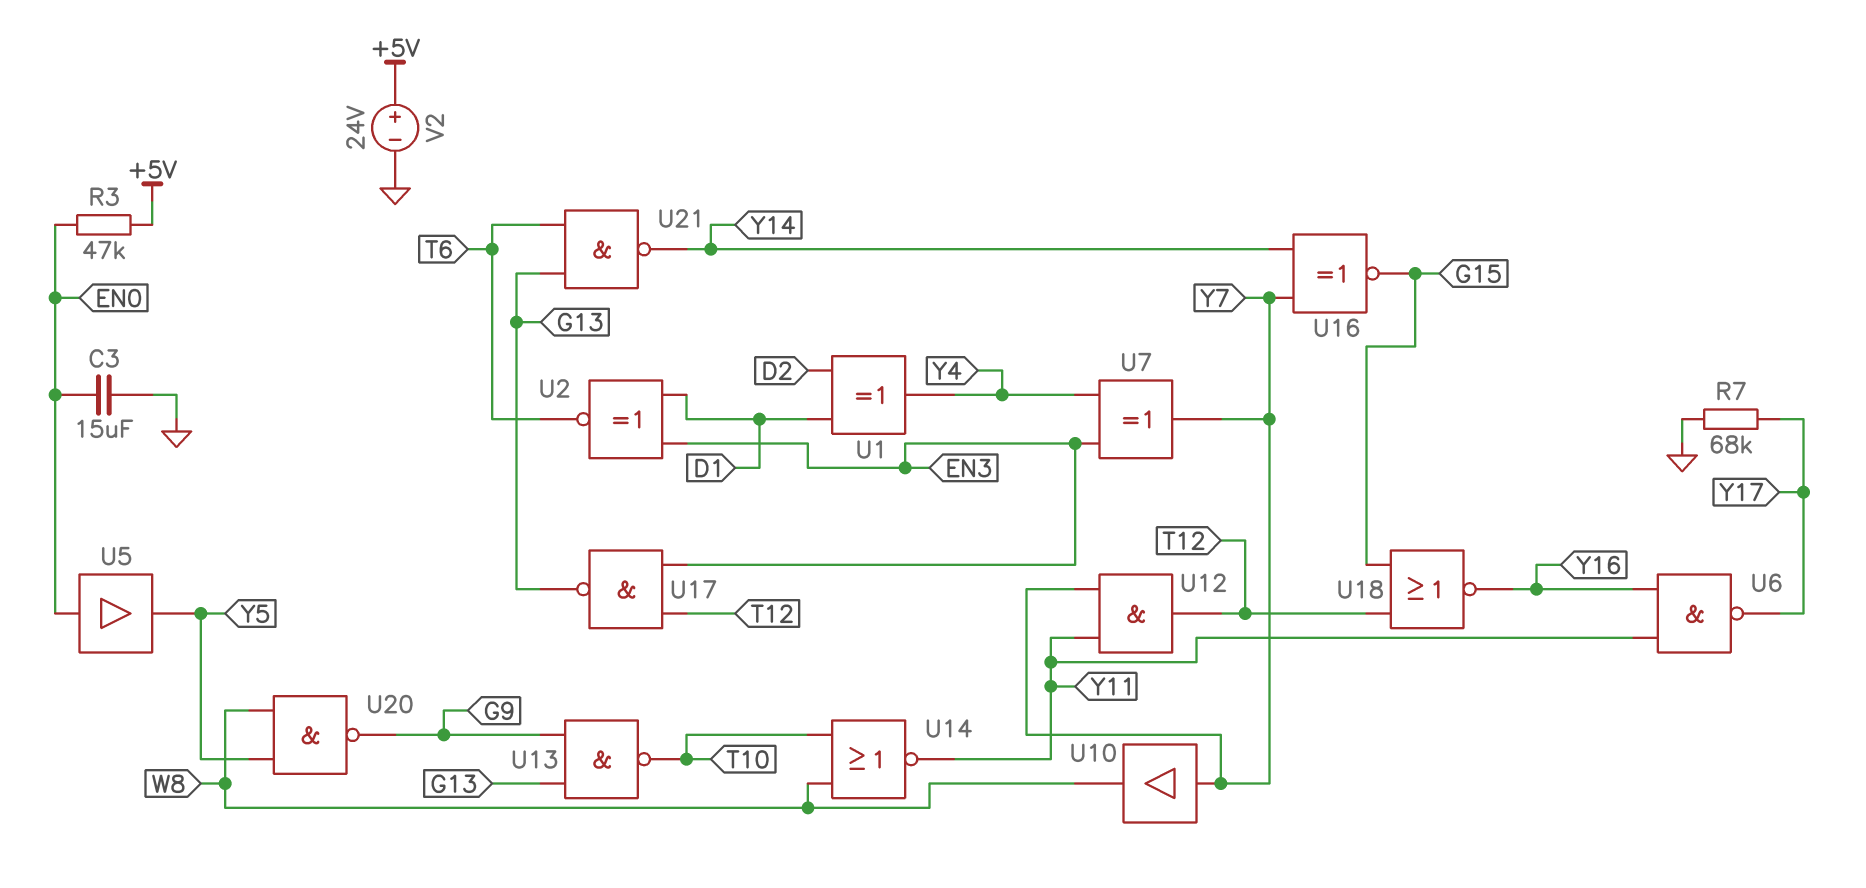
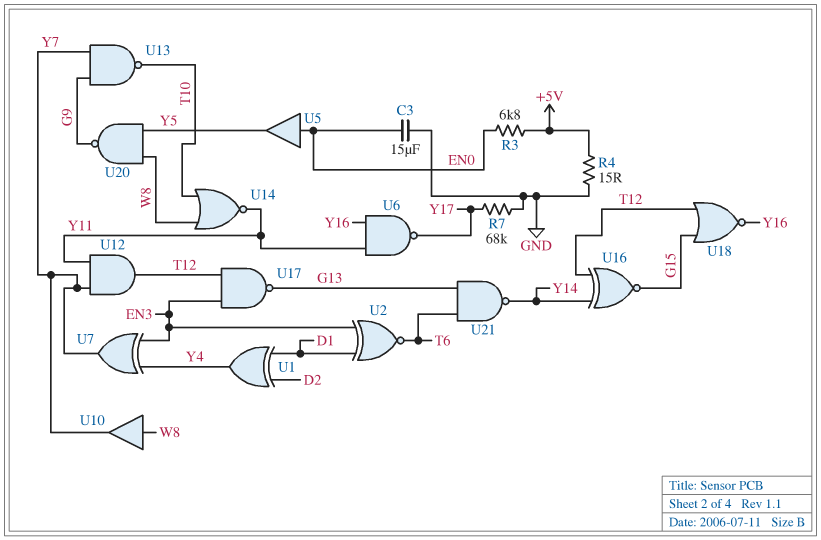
R3: 47k (+5V, EN0) -> 6.8k (+5V, EN0)
R4: none -> 15 (+5V, GND)
U10: buffer (in Y7, out W8) -> buffer (in W8, out Y7)
U13: NAND (in G9, in G13, out T10) -> NAND (in G9, in Y7, out T10)
U16: XNOR (in Y7, in Y14, out G15) -> XNOR (in T12, in Y14, out G15)
V2: 24V (plus +5V, minus GND) -> none

